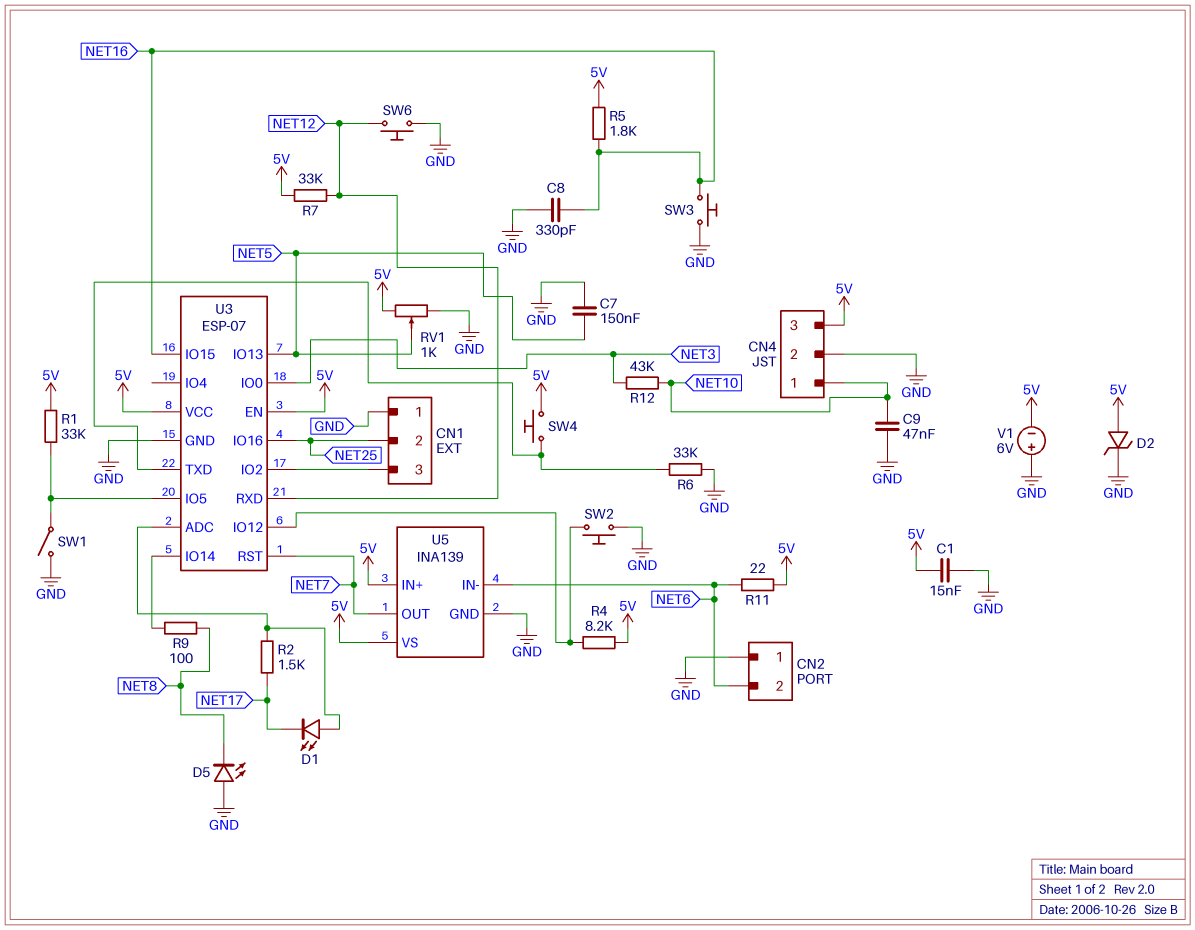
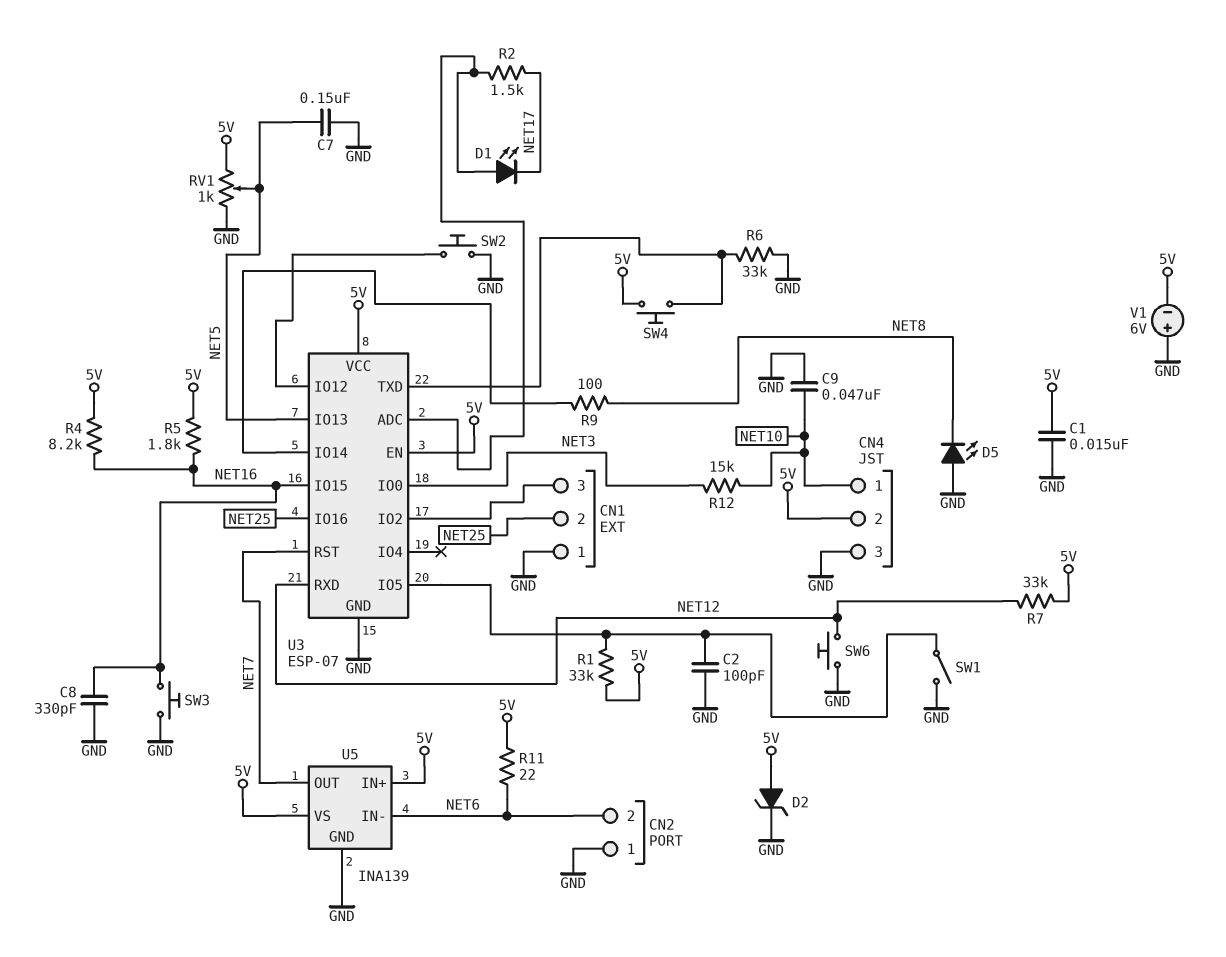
C2: none -> 100pF (GND, U3/IO5)
CN4 pin 2: GND -> 5V
CN4 pin 3: 5V -> GND
R4: 8.2k (5V, U3/IO12) -> 8.2k (5V, NET16)
R12: 43k (NET3, NET10) -> 15k (NET3, NET10)

